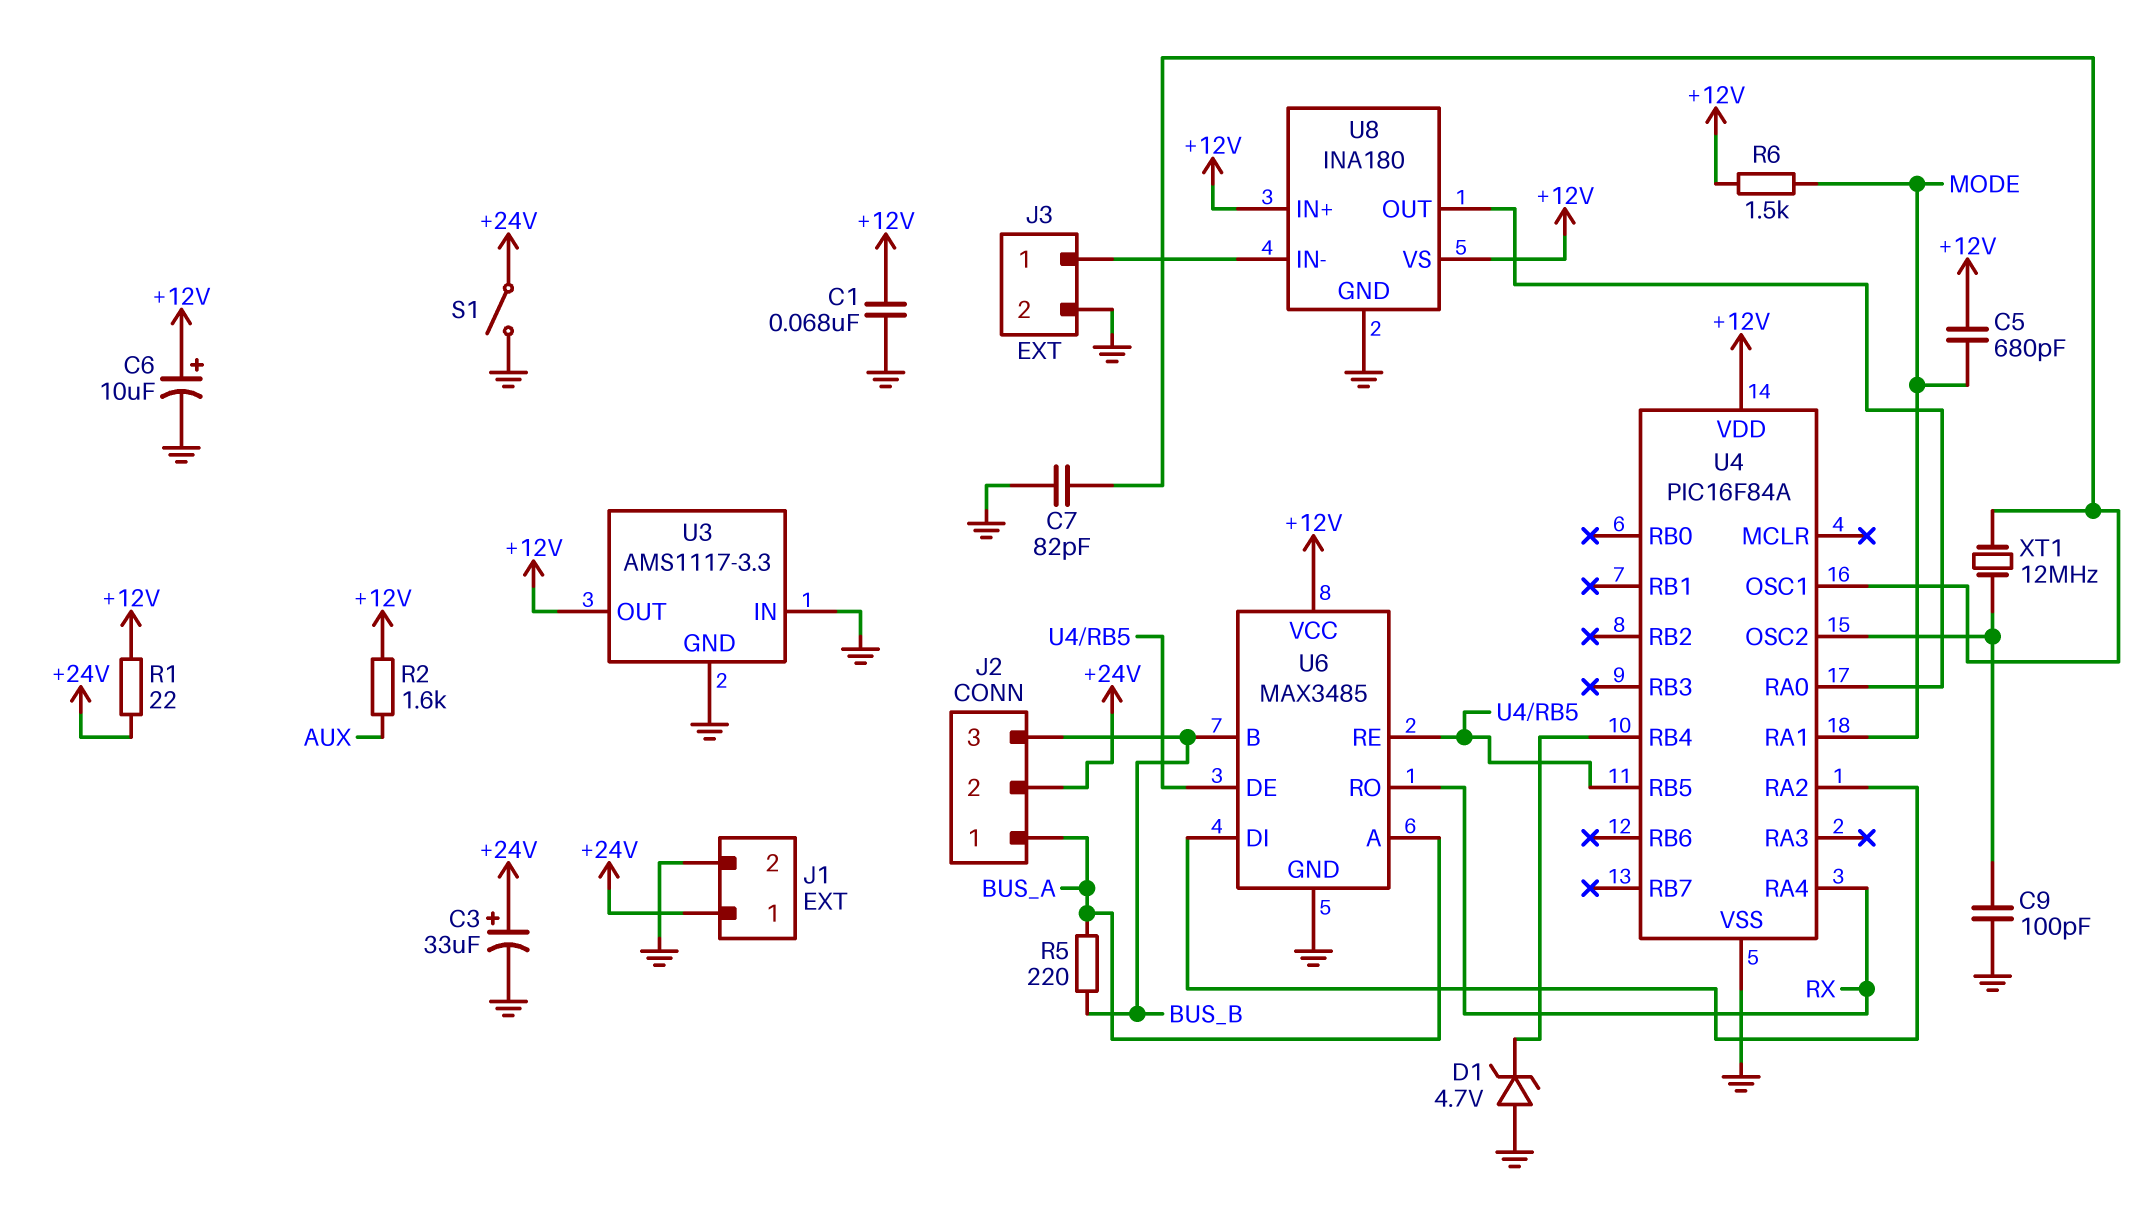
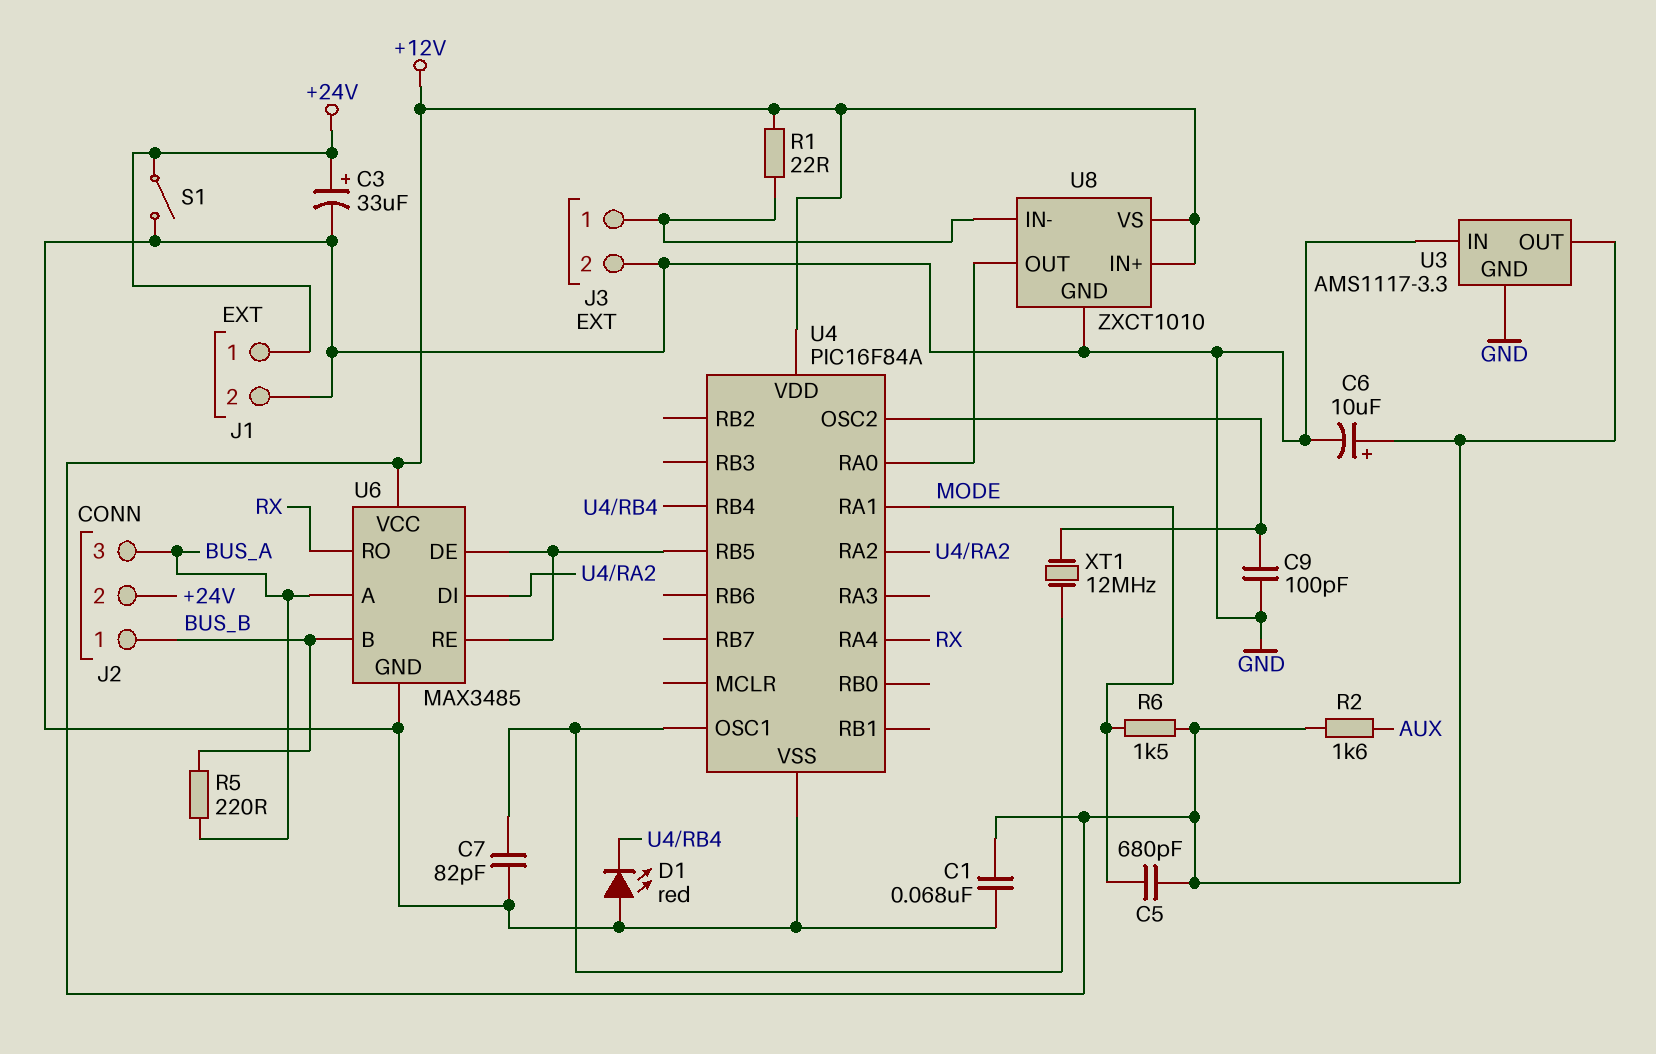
D1: zener 4.7V (A GND, K U4/RB4) -> LED red (A GND, K U4/RB4)
J2 pin 1: BUS_A -> BUS_B
J2 pin 3: BUS_B -> BUS_A
R1: 22 (+12V, +24V) -> 22 (+12V, J3/1)
U8: INA180 -> ZXCT1010

